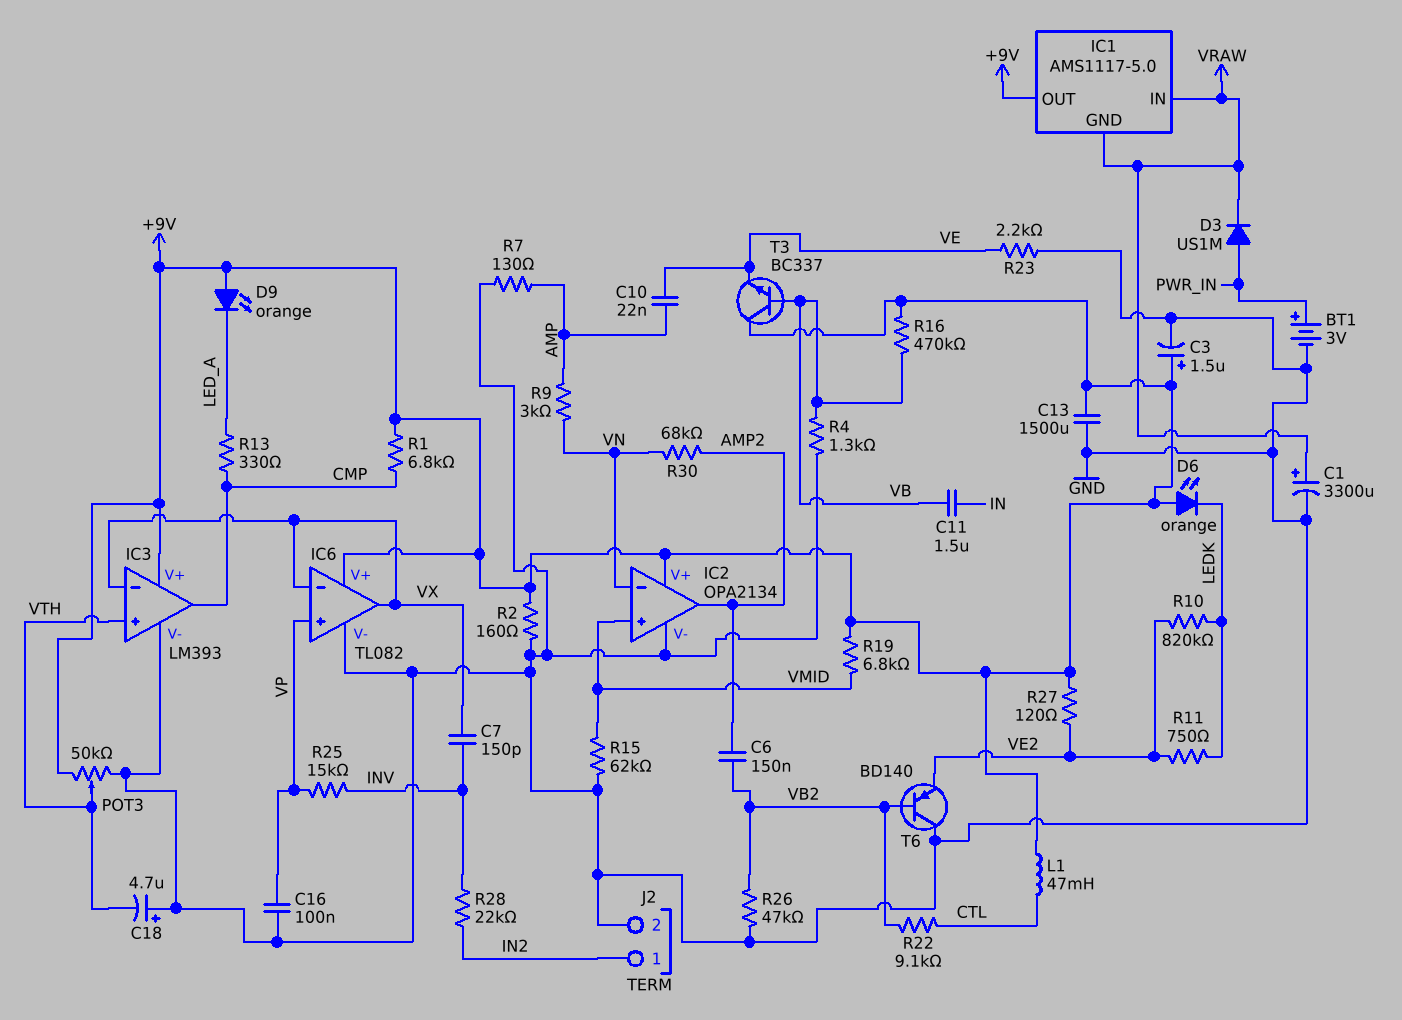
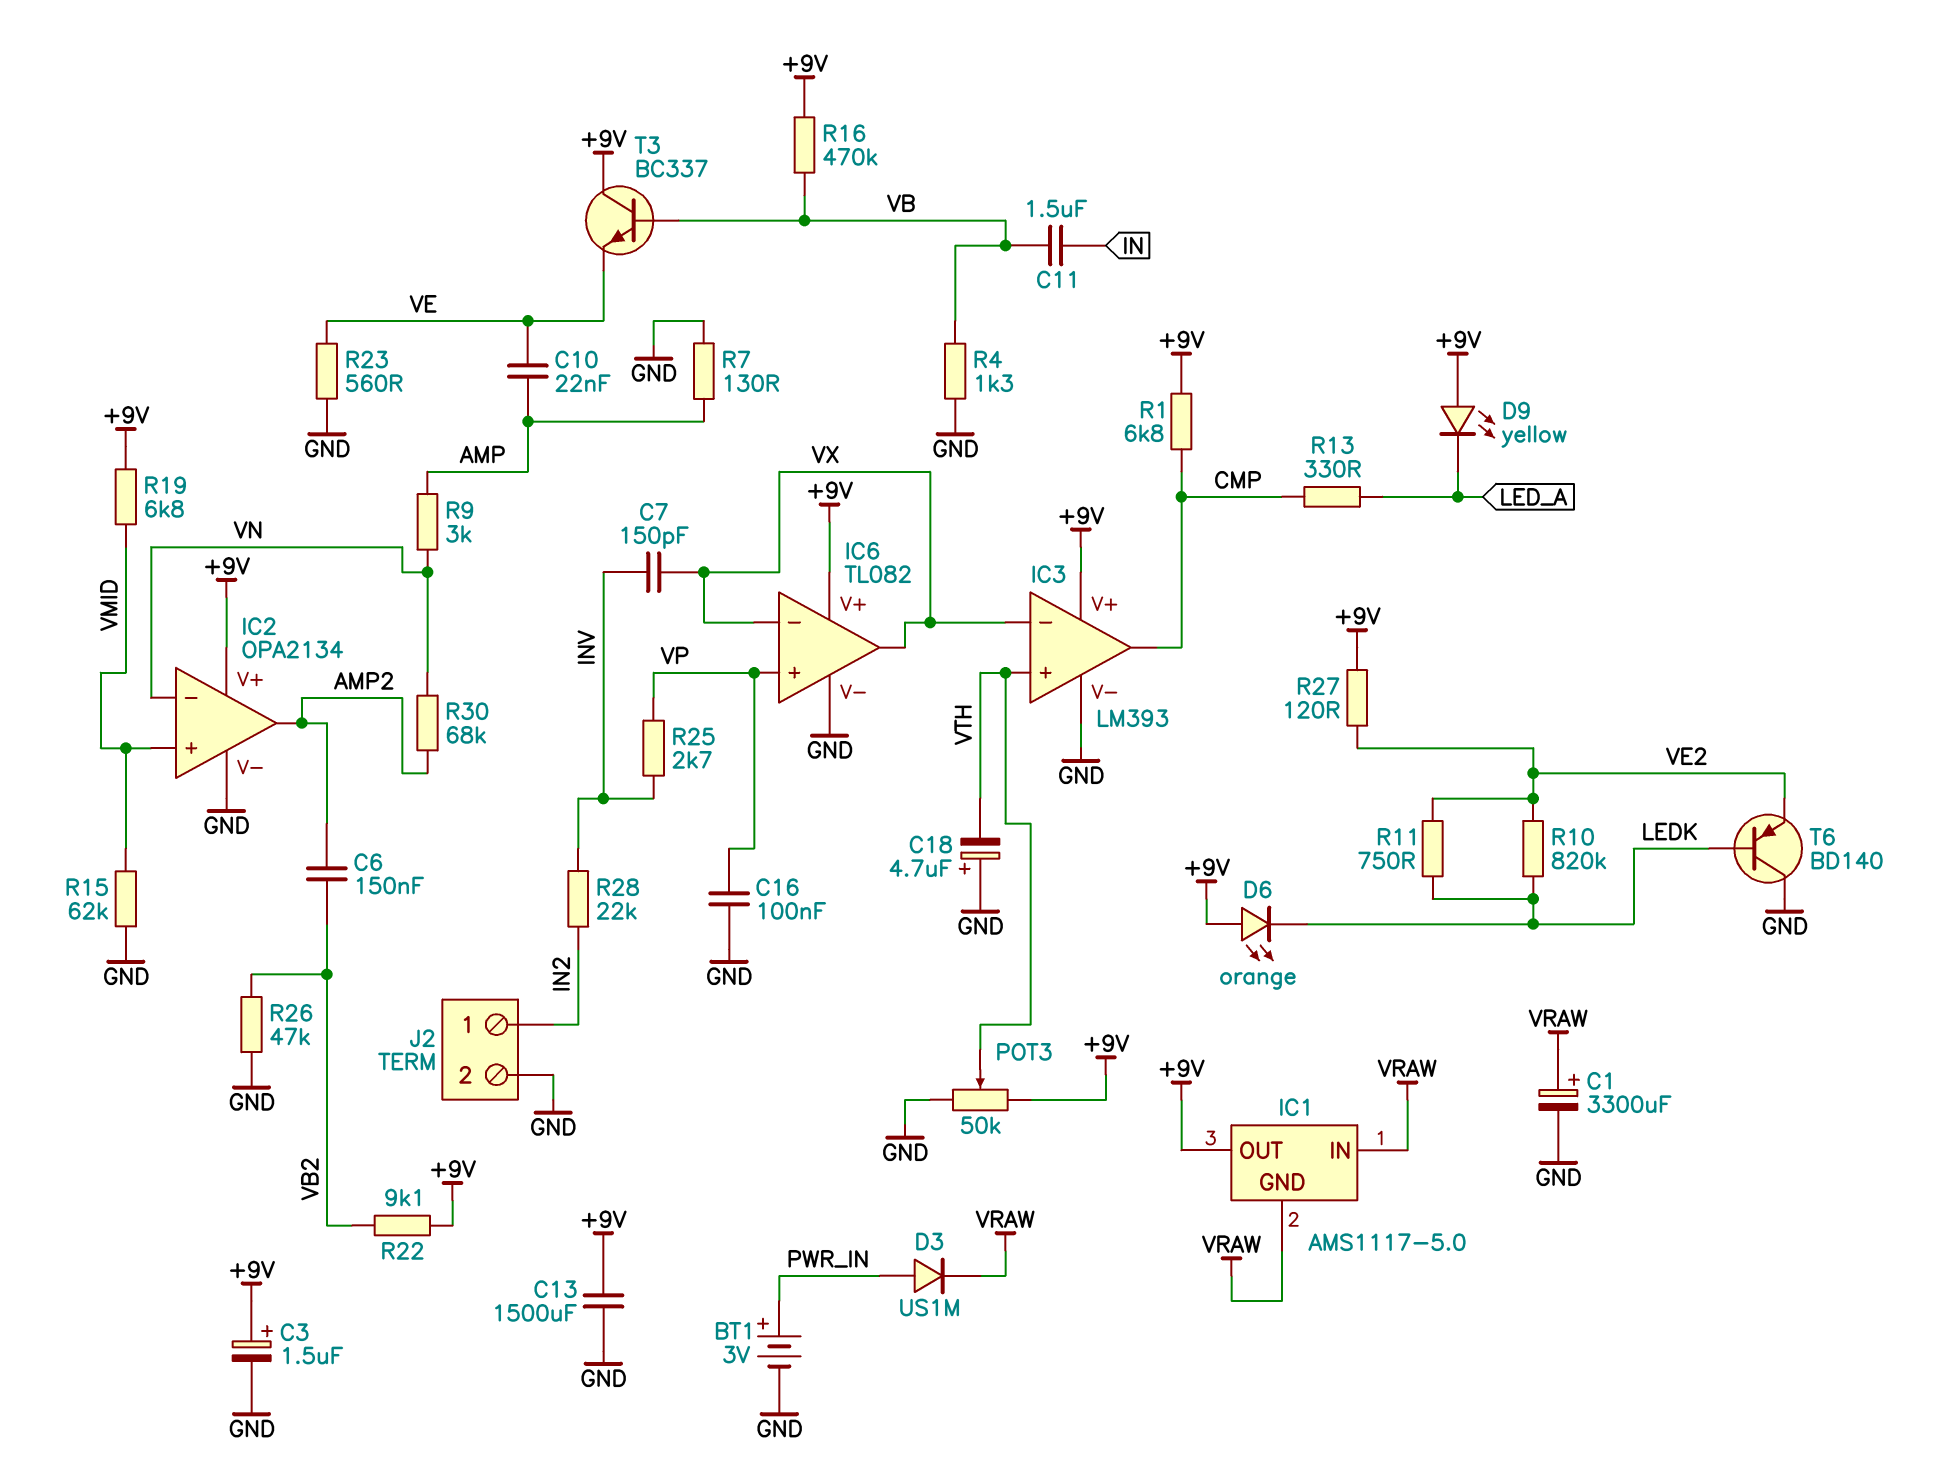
D9: LED orange (A +9V, K LED_A) -> LED yellow (A +9V, K LED_A)
L1: 47mH (+9V, CTL) -> none
R2: 160 (+9V, GND) -> none
R22: 9.1k (CTL, VB2) -> 9.1k (+9V, VB2)
R23: 2.2k (GND, VE) -> 560 (GND, VE)
R25: 15k (INV, VP) -> 2.7k (INV, VP)
T6: PNP BD140 (B VB2, C GND, E VE2) -> PNP BD140 (B LEDK, C GND, E VE2)

